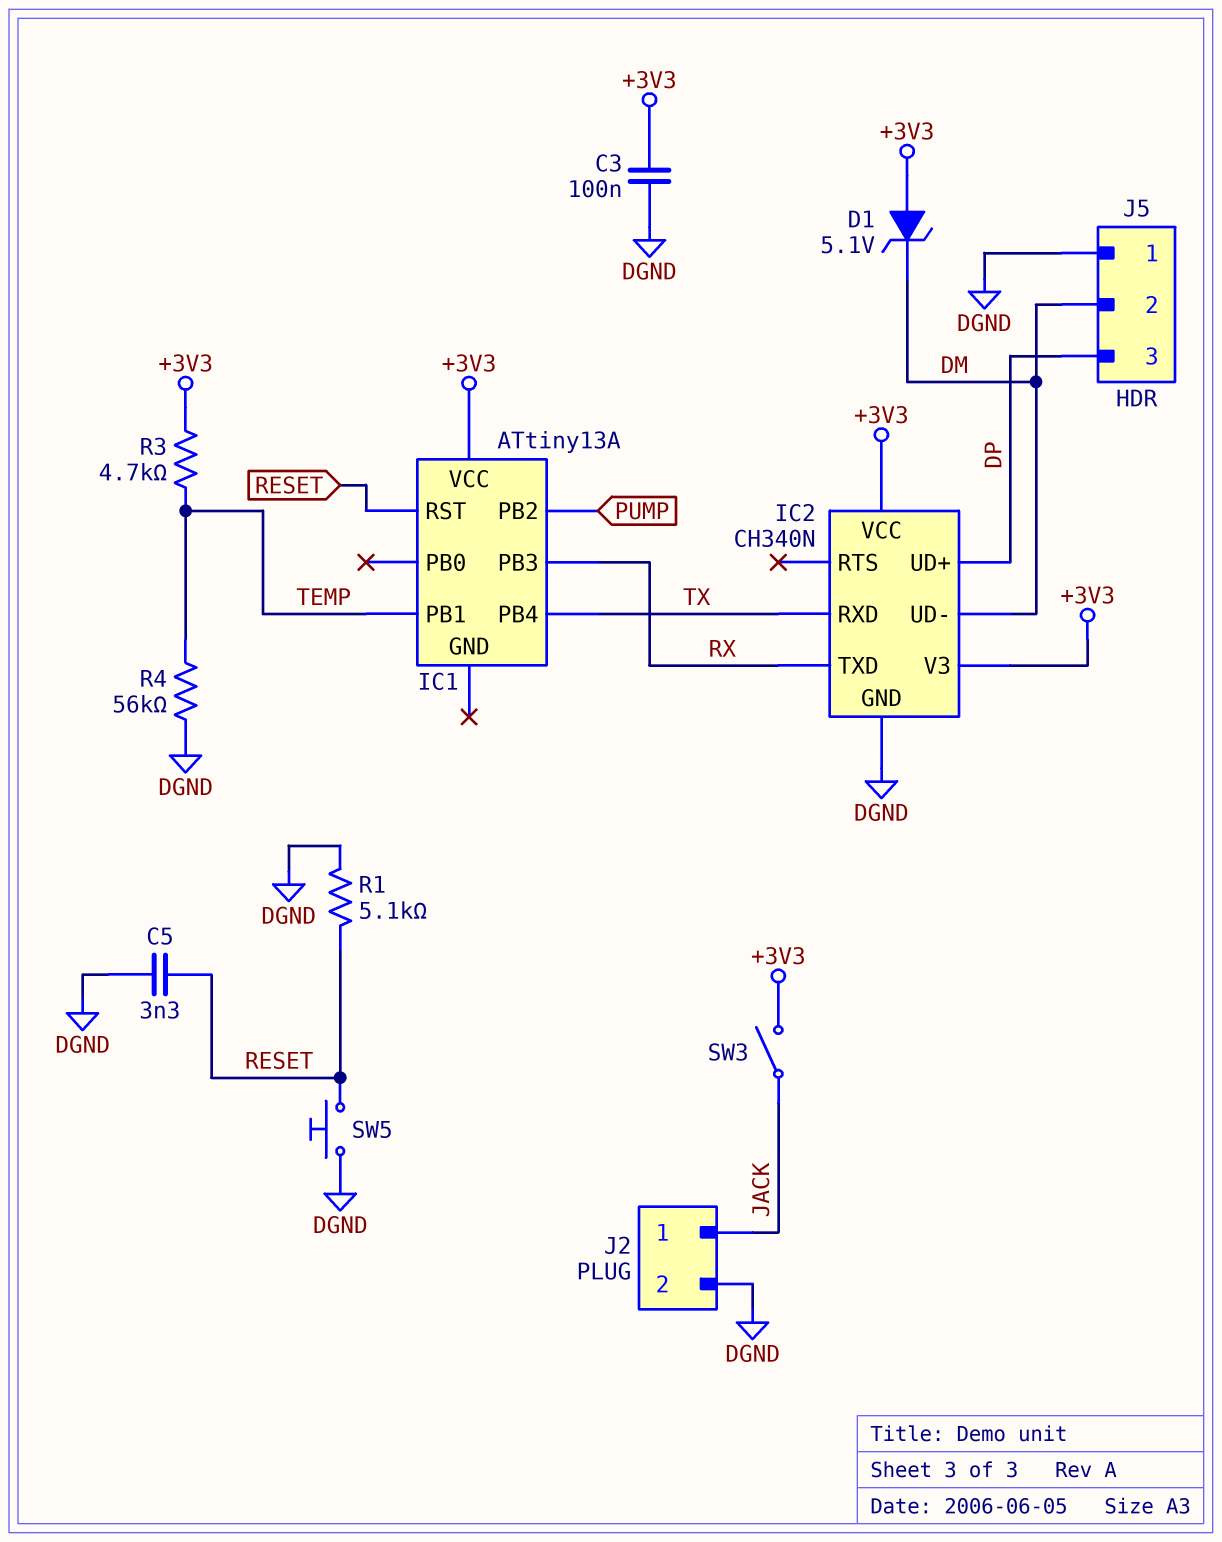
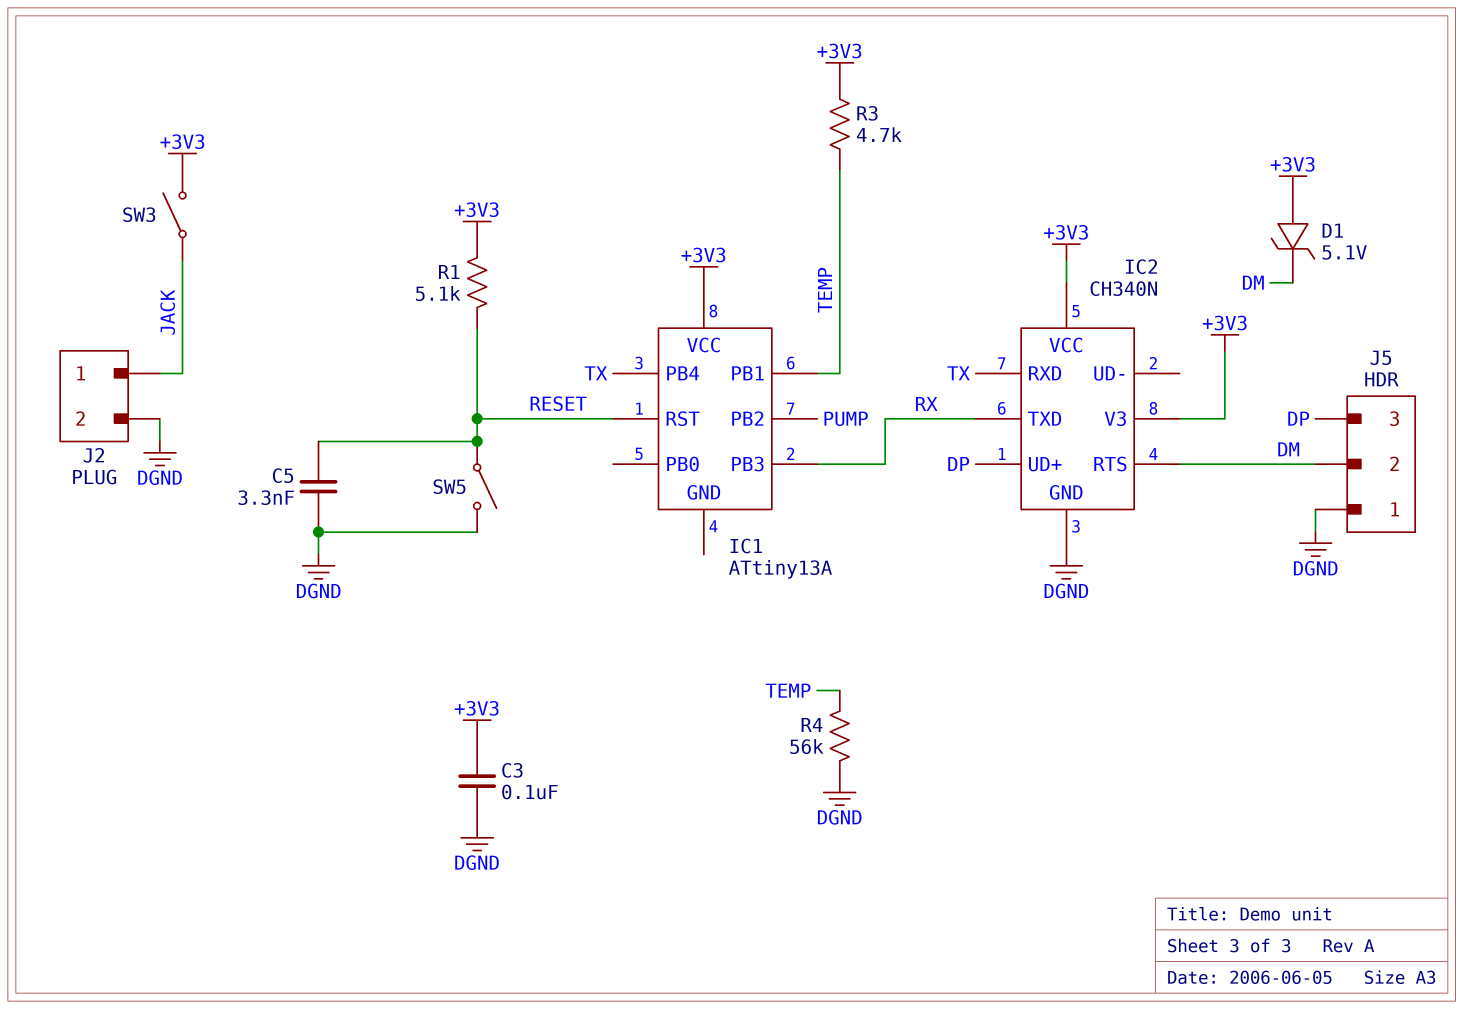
IC2 pin RTS: none -> DM
IC2 pin UD-: DM -> none
R1: 5.1k (DGND, RESET) -> 5.1k (+3V3, RESET)
SW5: button (DGND, RESET) -> switch (DGND, RESET)

